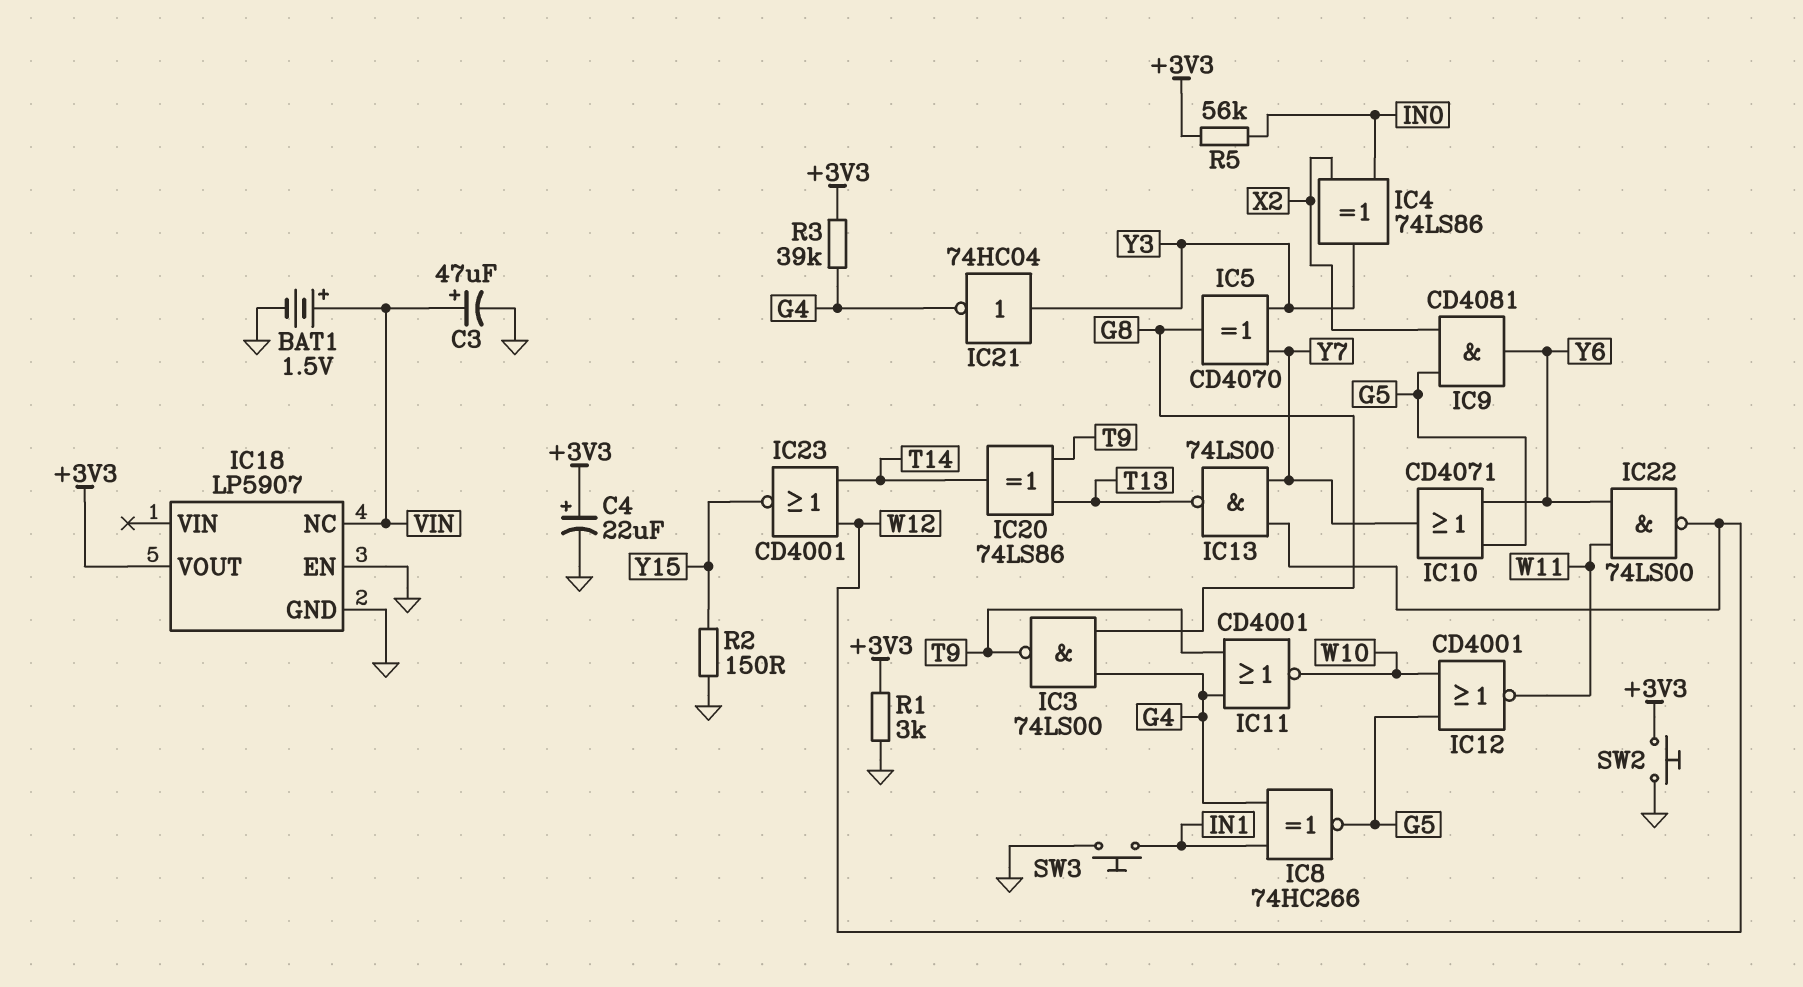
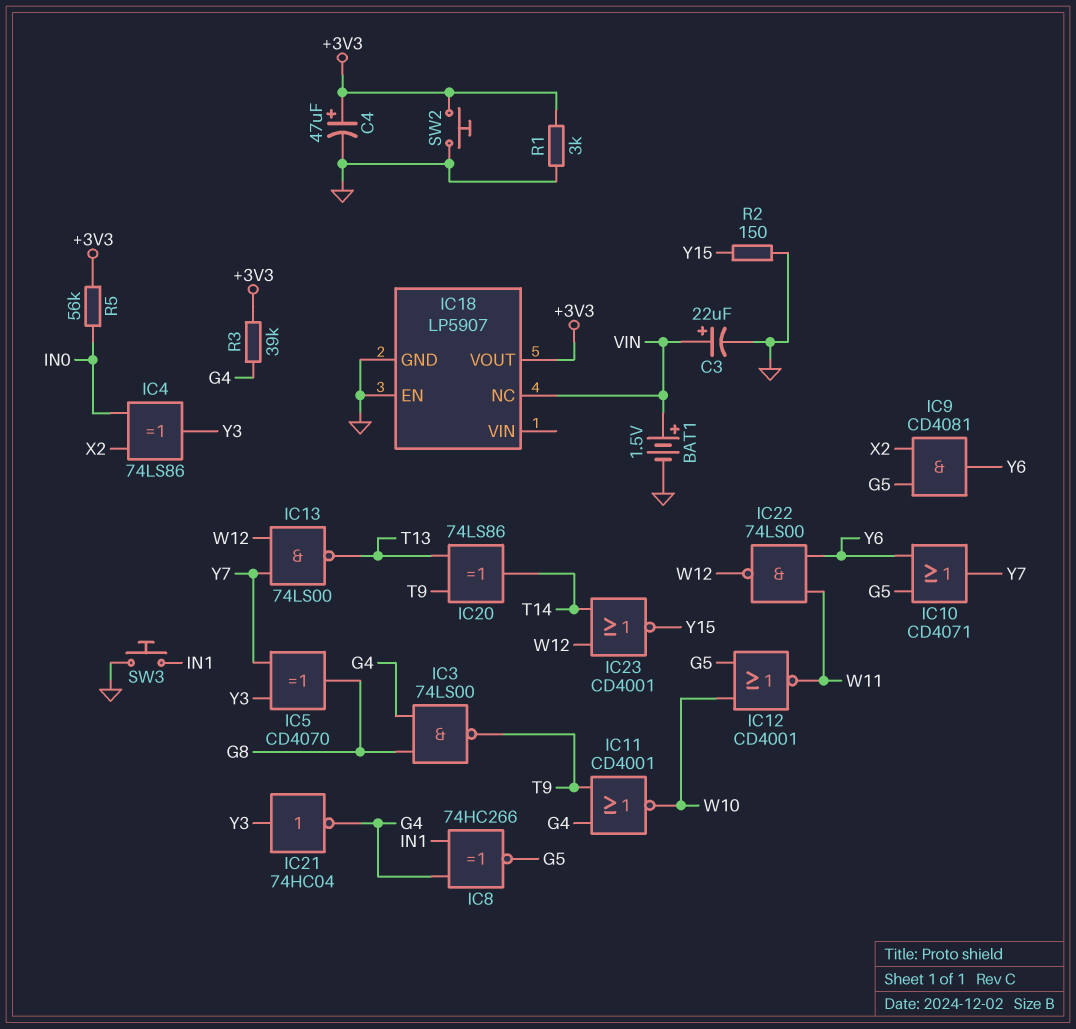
C3: 47uF (plus VIN, minus GND) -> 22uF (plus VIN, minus GND)
C4: 22uF (plus +3V3, minus GND) -> 47uF (plus +3V3, minus GND)

